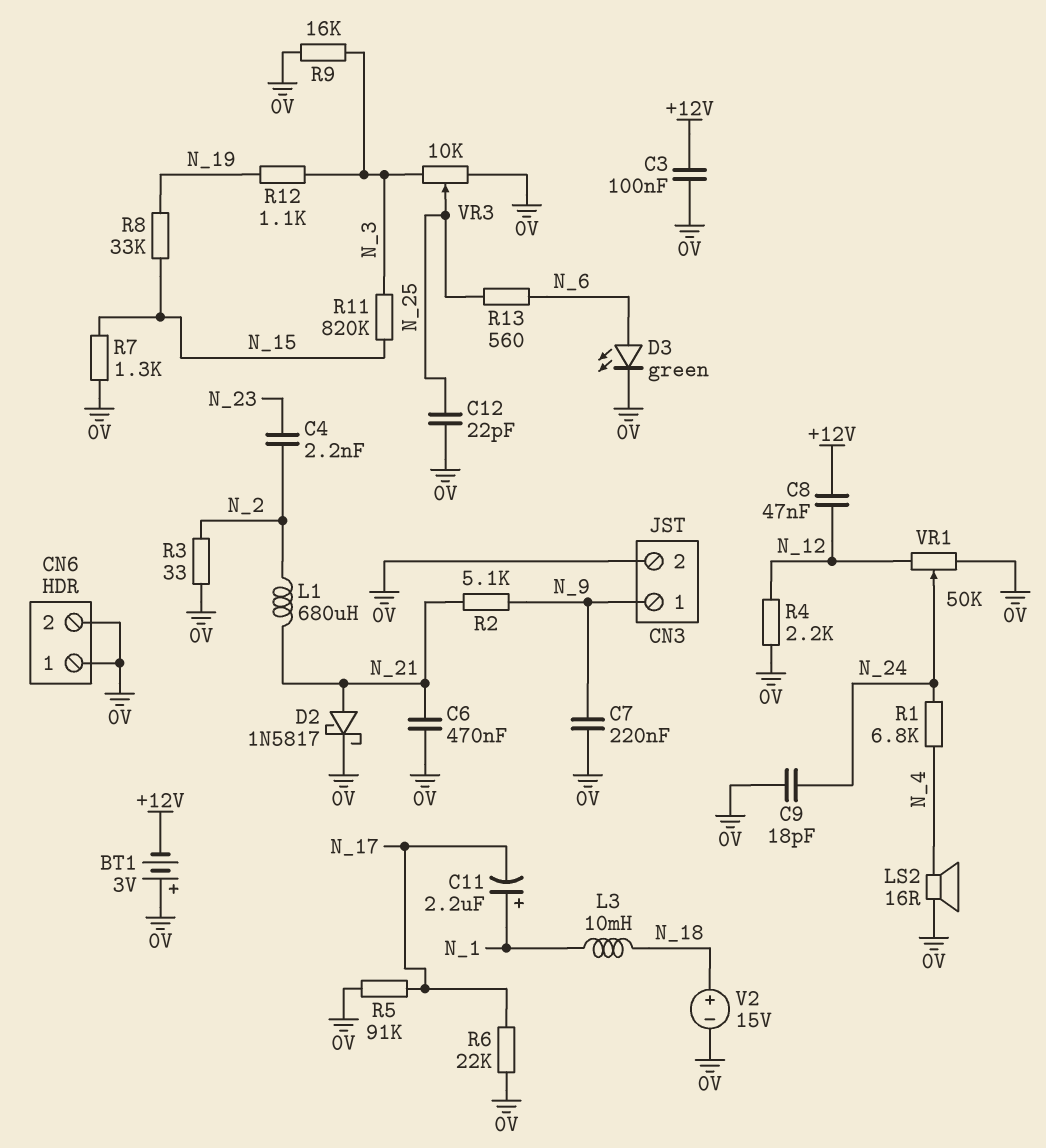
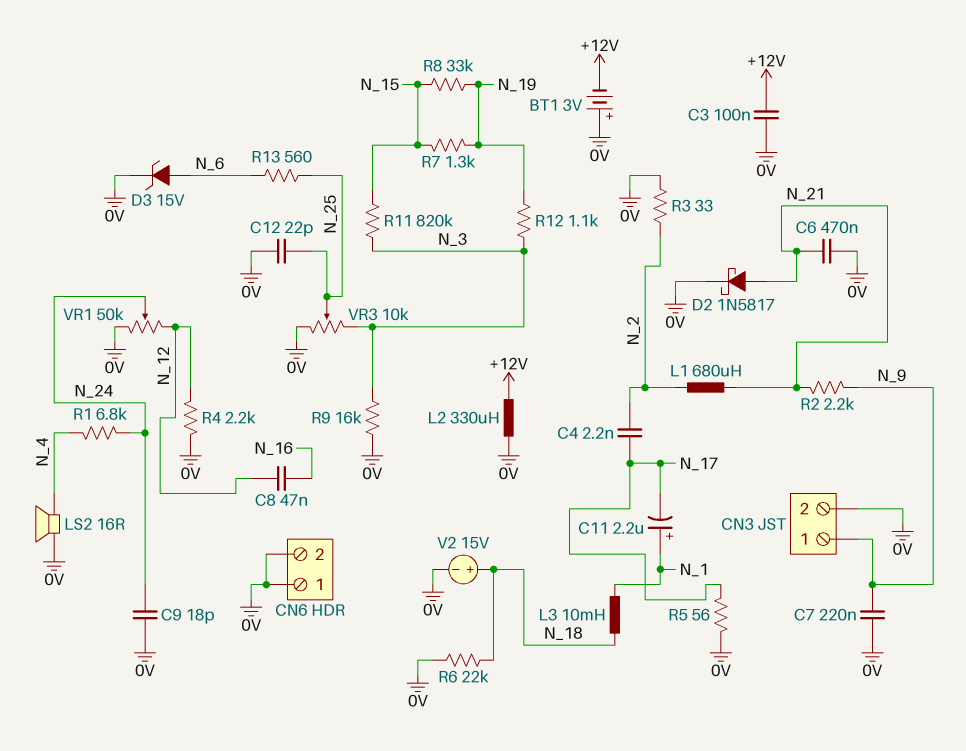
C4: 2.2nF (N_2, N_23) -> 2.2nF (N_2, N_17)
C8: 47nF (+12V, N_12) -> 47nF (N_12, N_16)
D3: LED green (A N_6, K 0V) -> zener 15V (A N_6, K 0V)
L2: none -> 330uH (+12V, 0V)
R2: 5.1k (N_9, N_21) -> 2.2k (N_9, N_21)
R5: 91k (0V, N_17) -> 56 (0V, N_17)
R6: 22k (0V, N_17) -> 22k (0V, N_18)
R7: 1.3k (0V, N_15) -> 1.3k (N_15, N_19)

